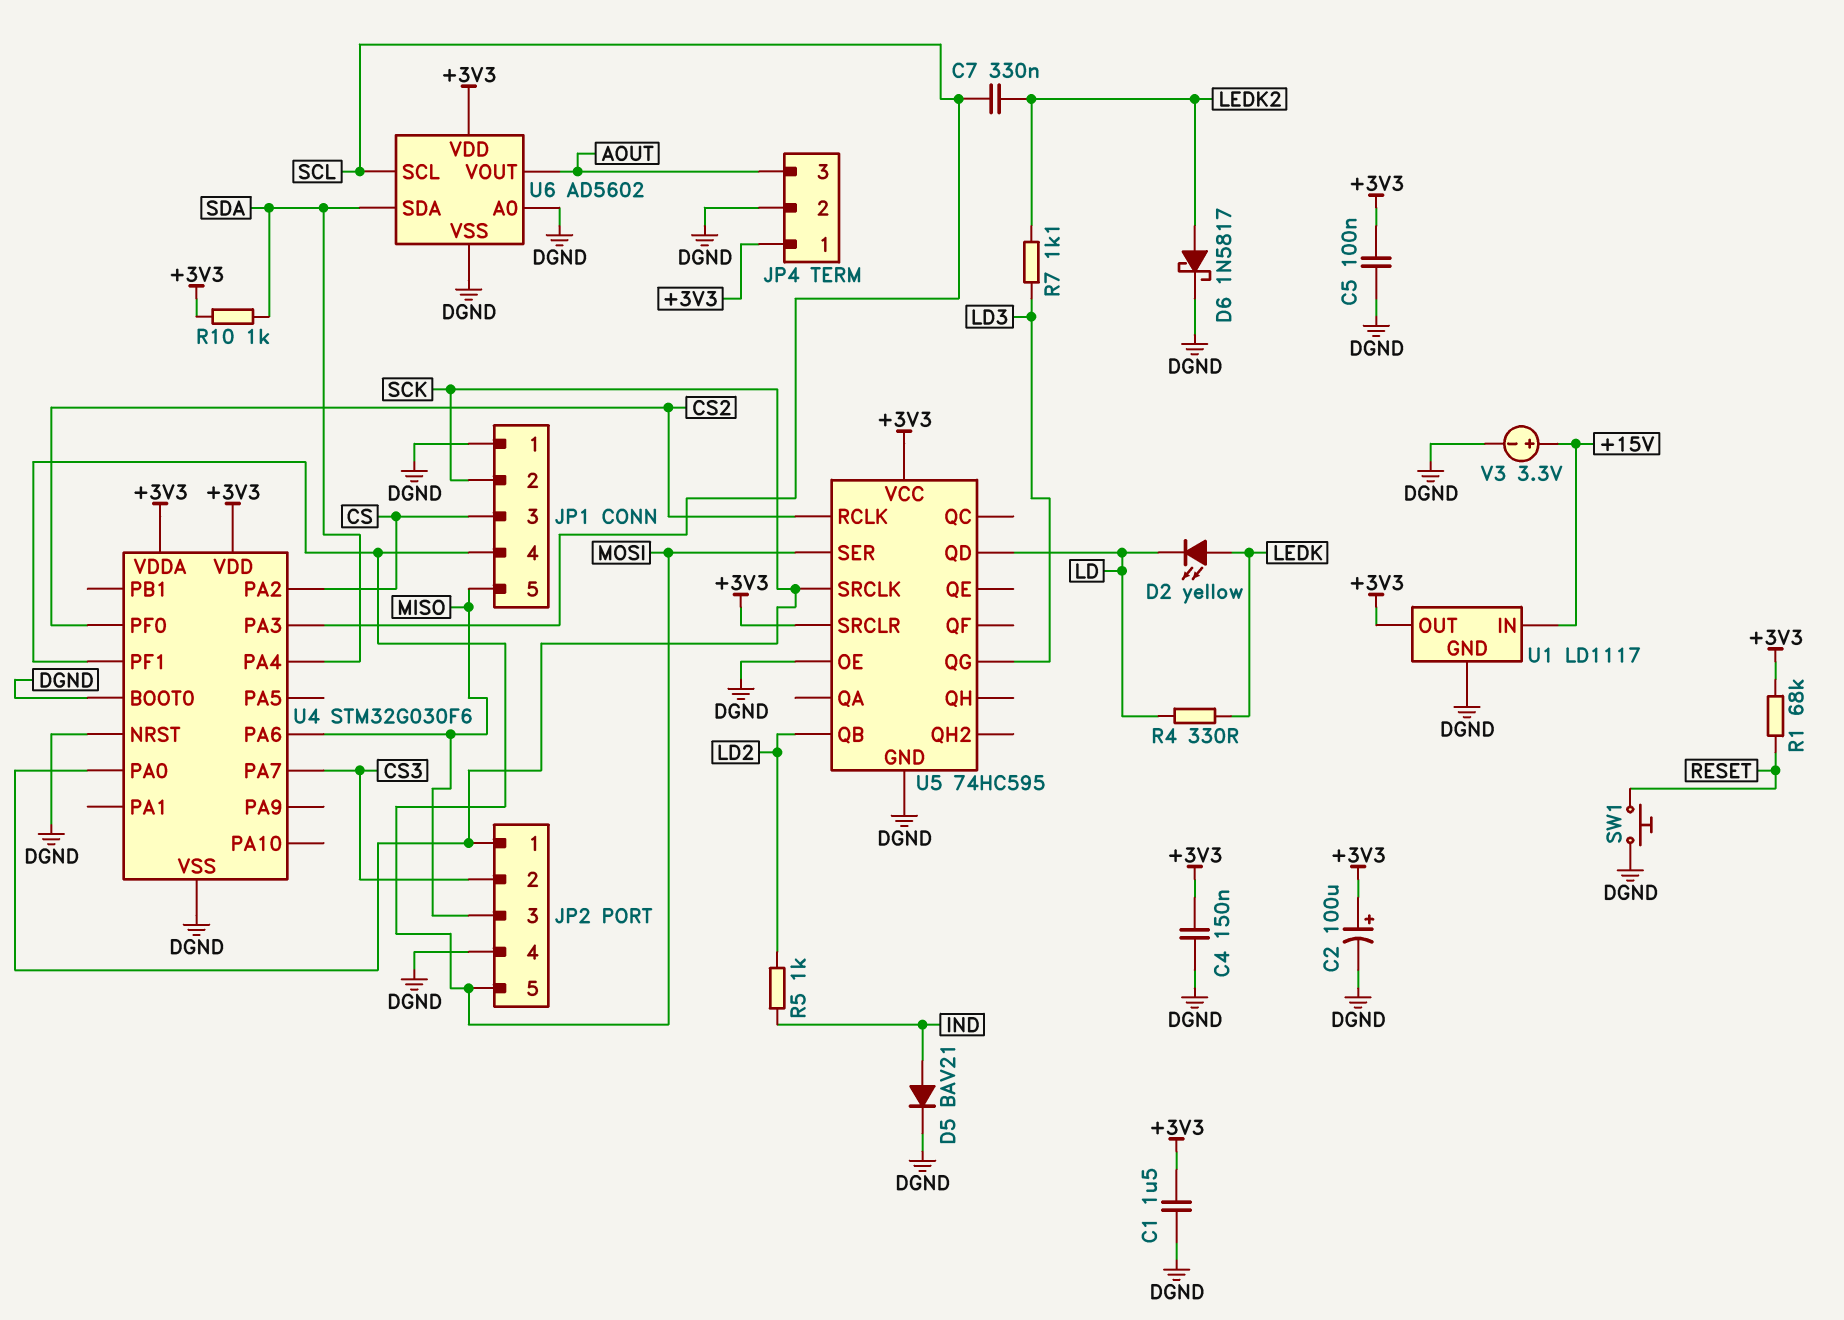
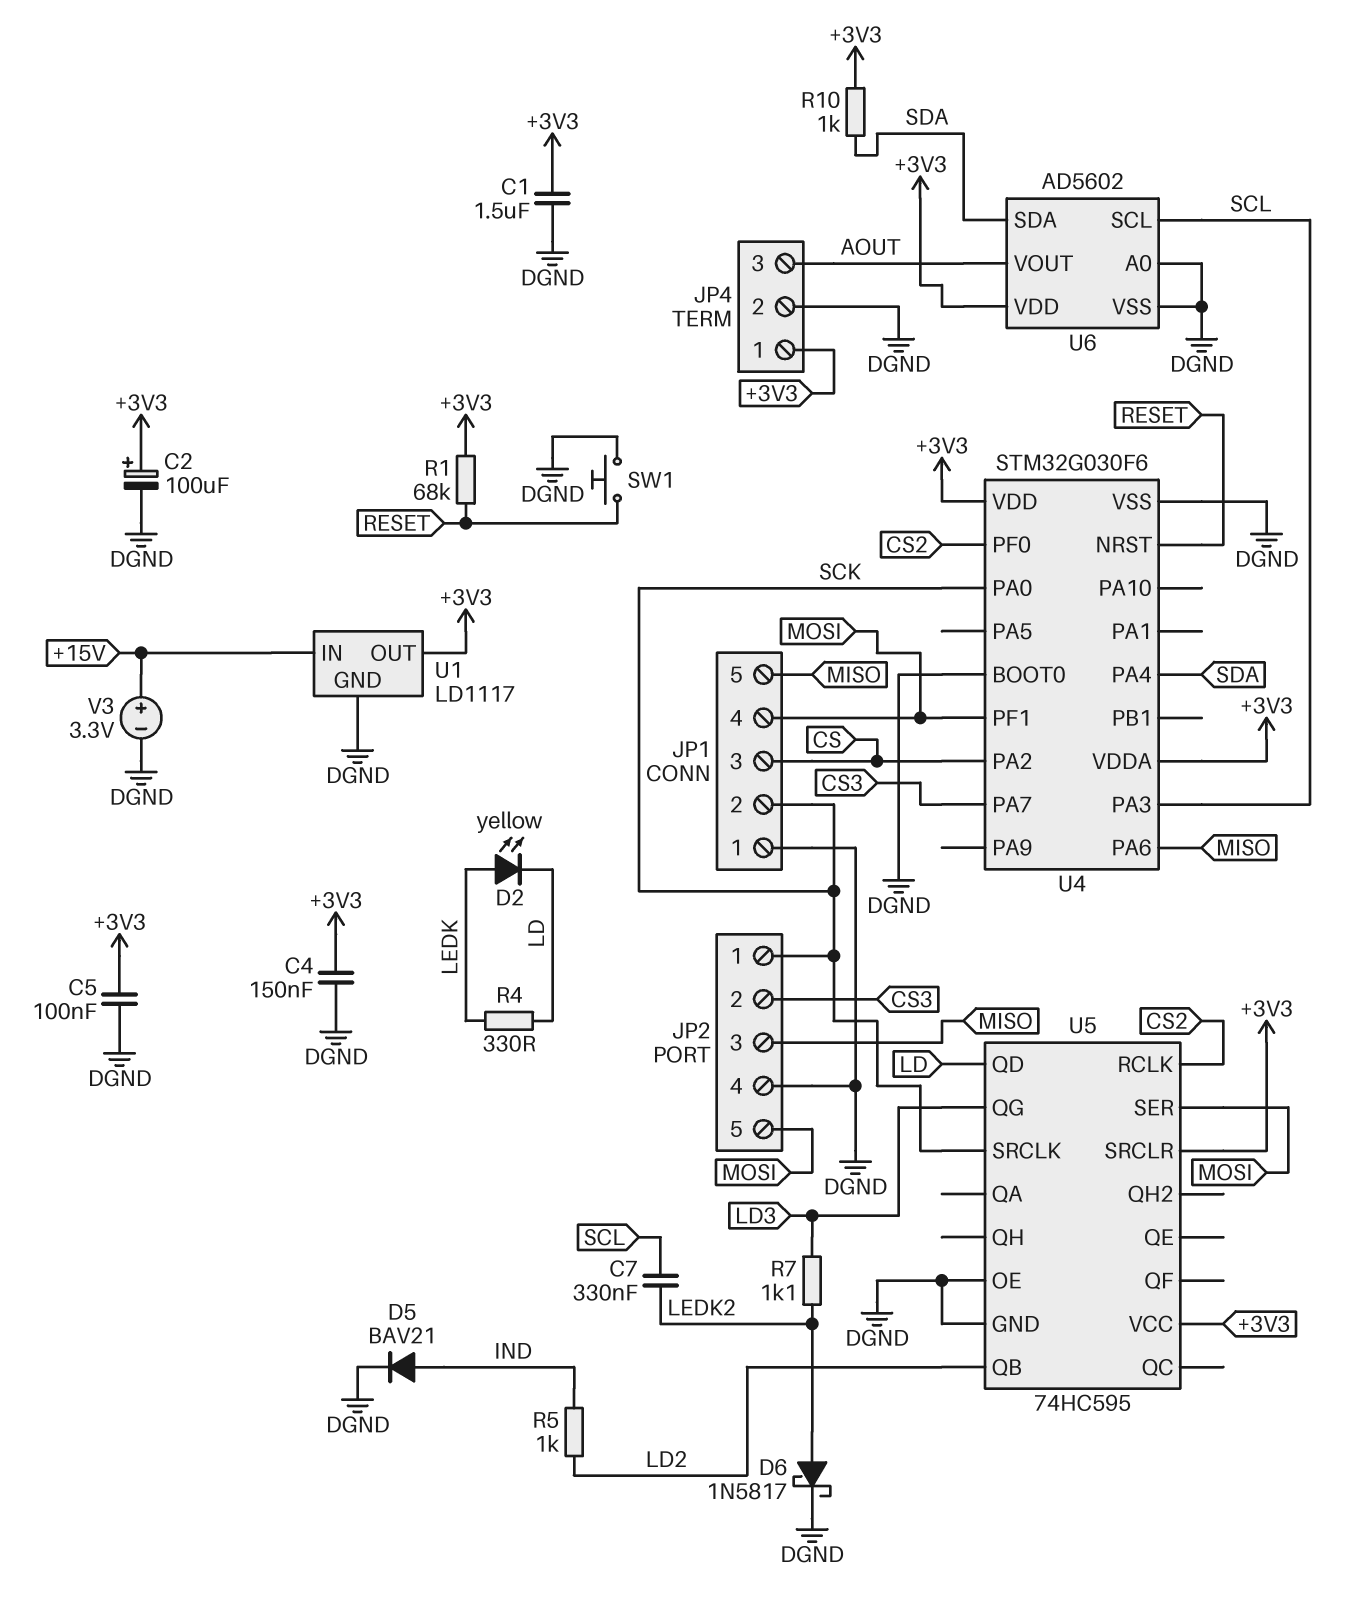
U4 pin NRST: DGND -> RESET

